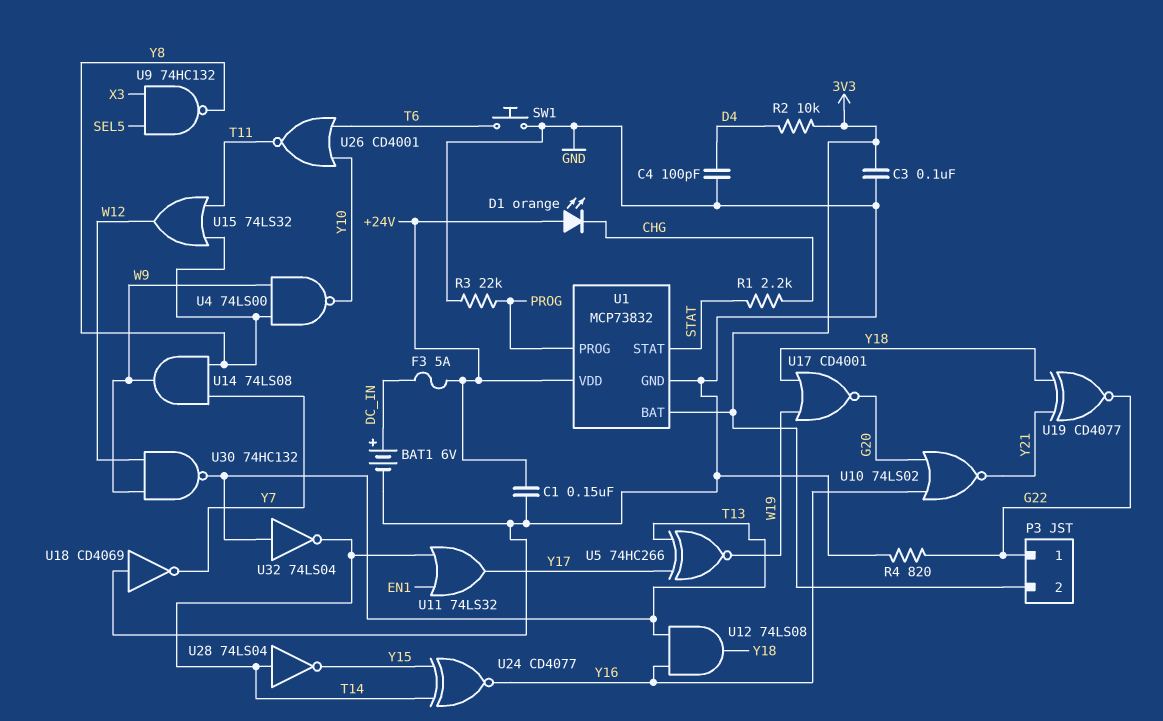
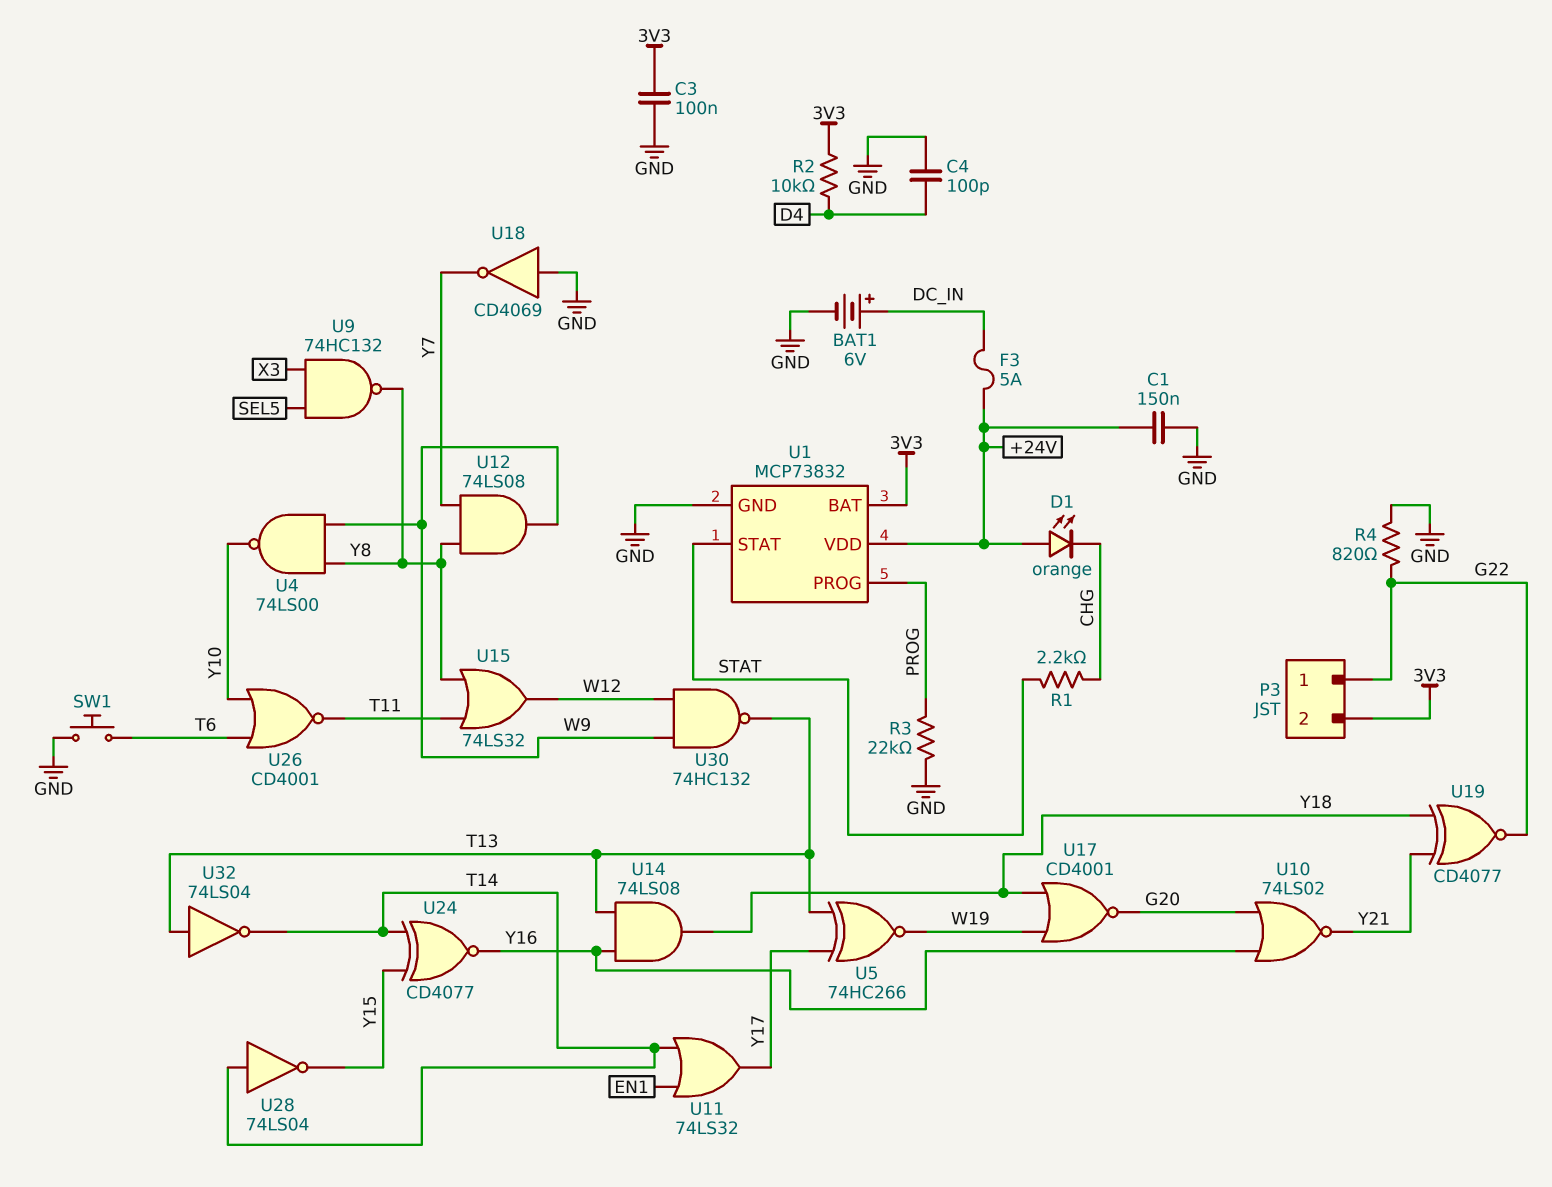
U12: AND 74LS08 (in T13, in Y16, out Y18) -> AND 74LS08 (in Y7, in Y8, out W9)
U14: AND 74LS08 (in Y7, in Y8, out W9) -> AND 74LS08 (in T13, in Y16, out Y18)

